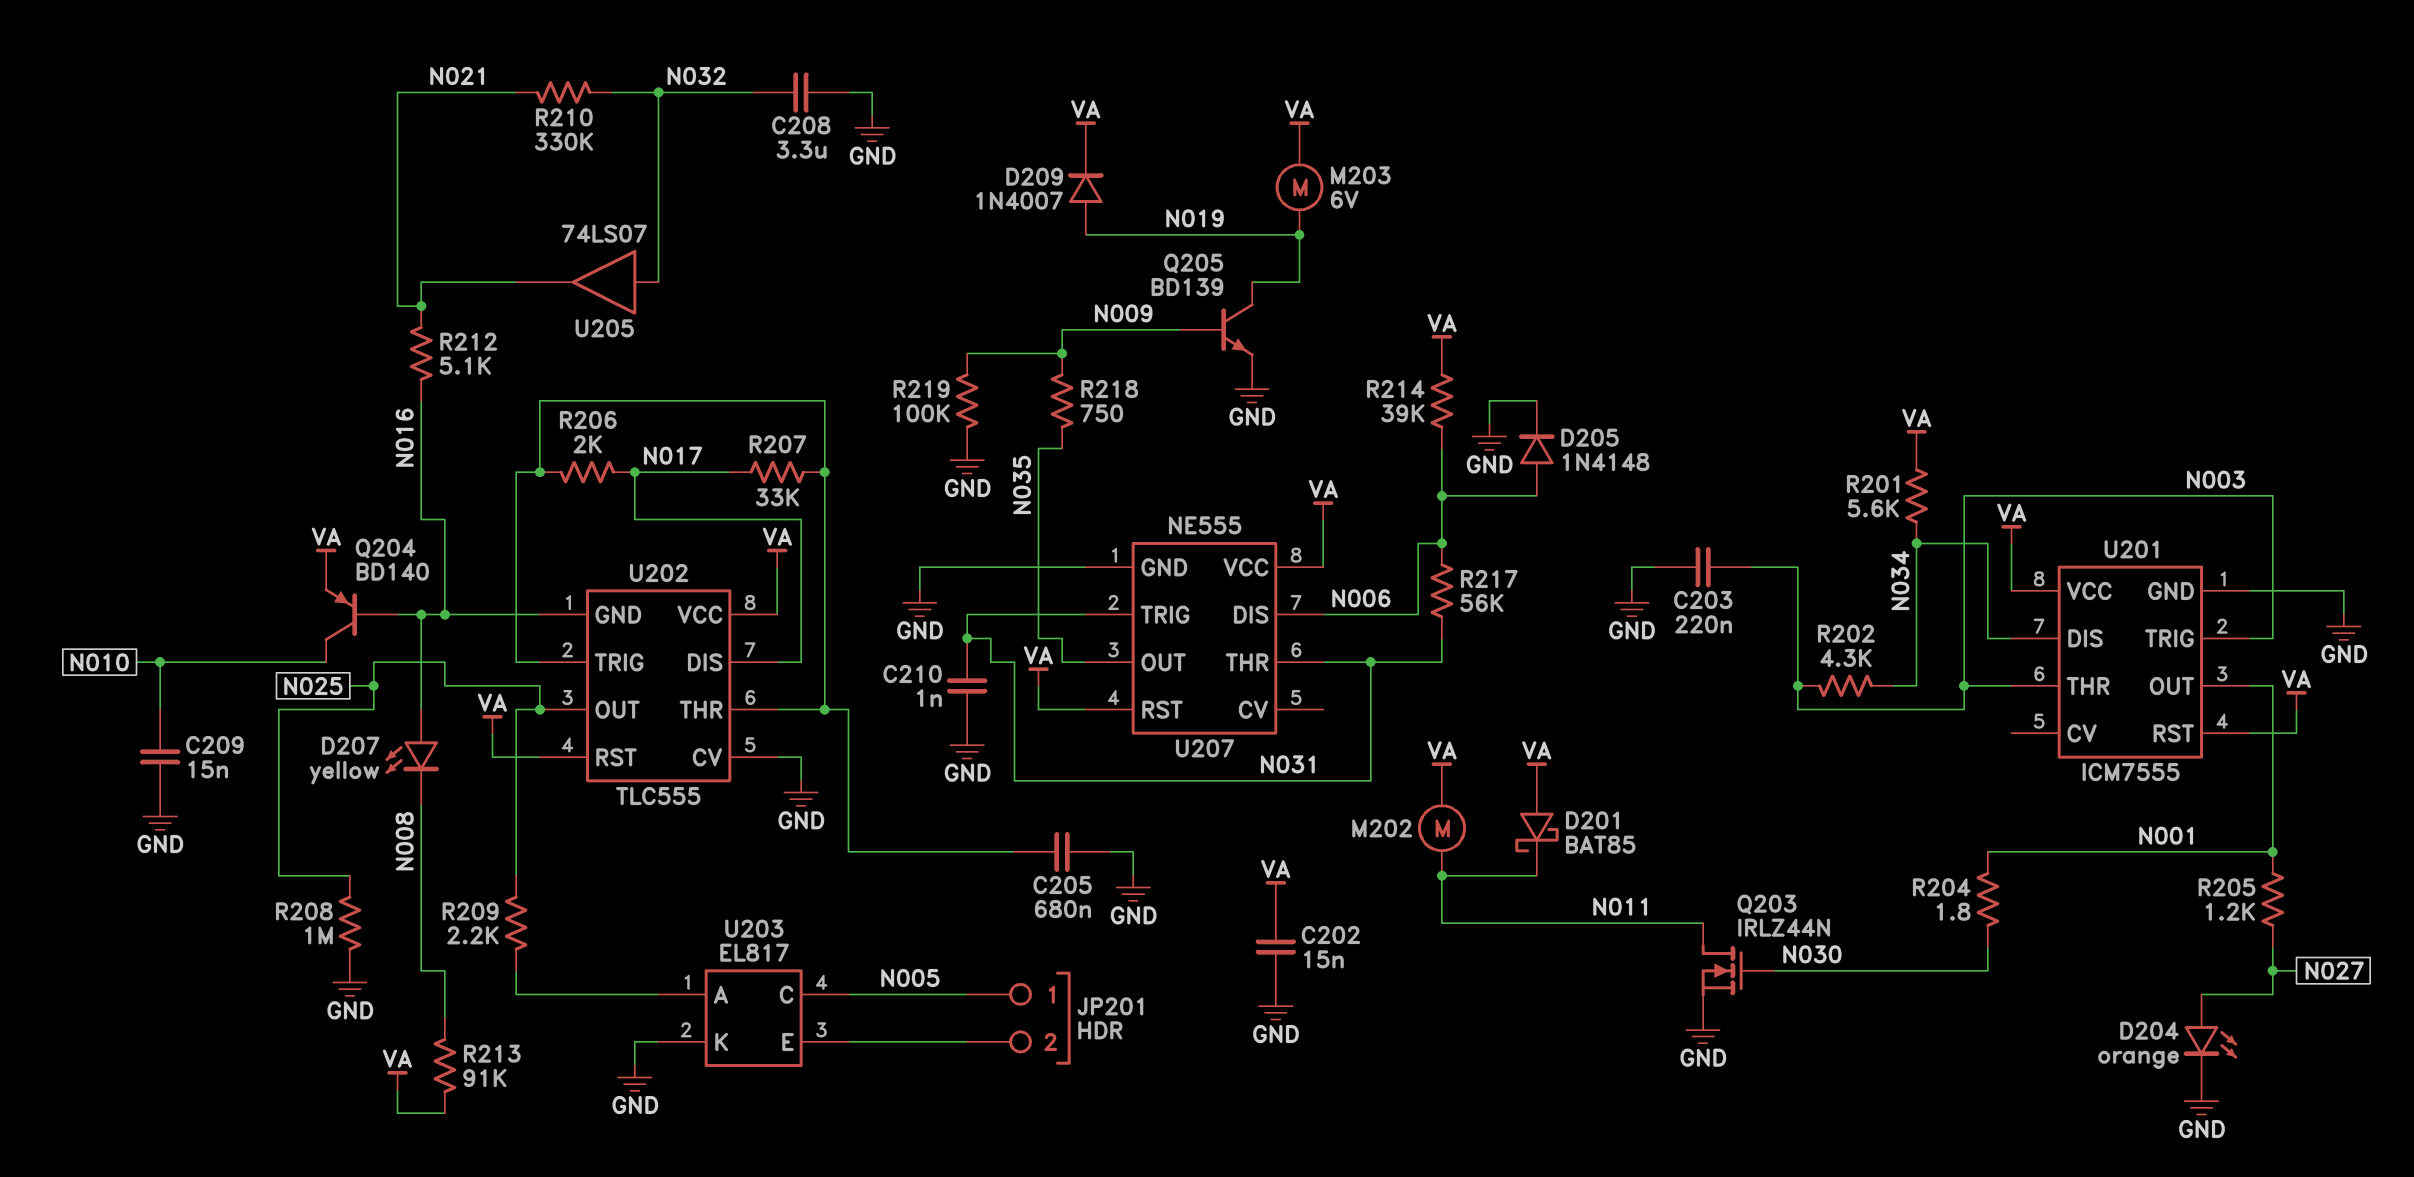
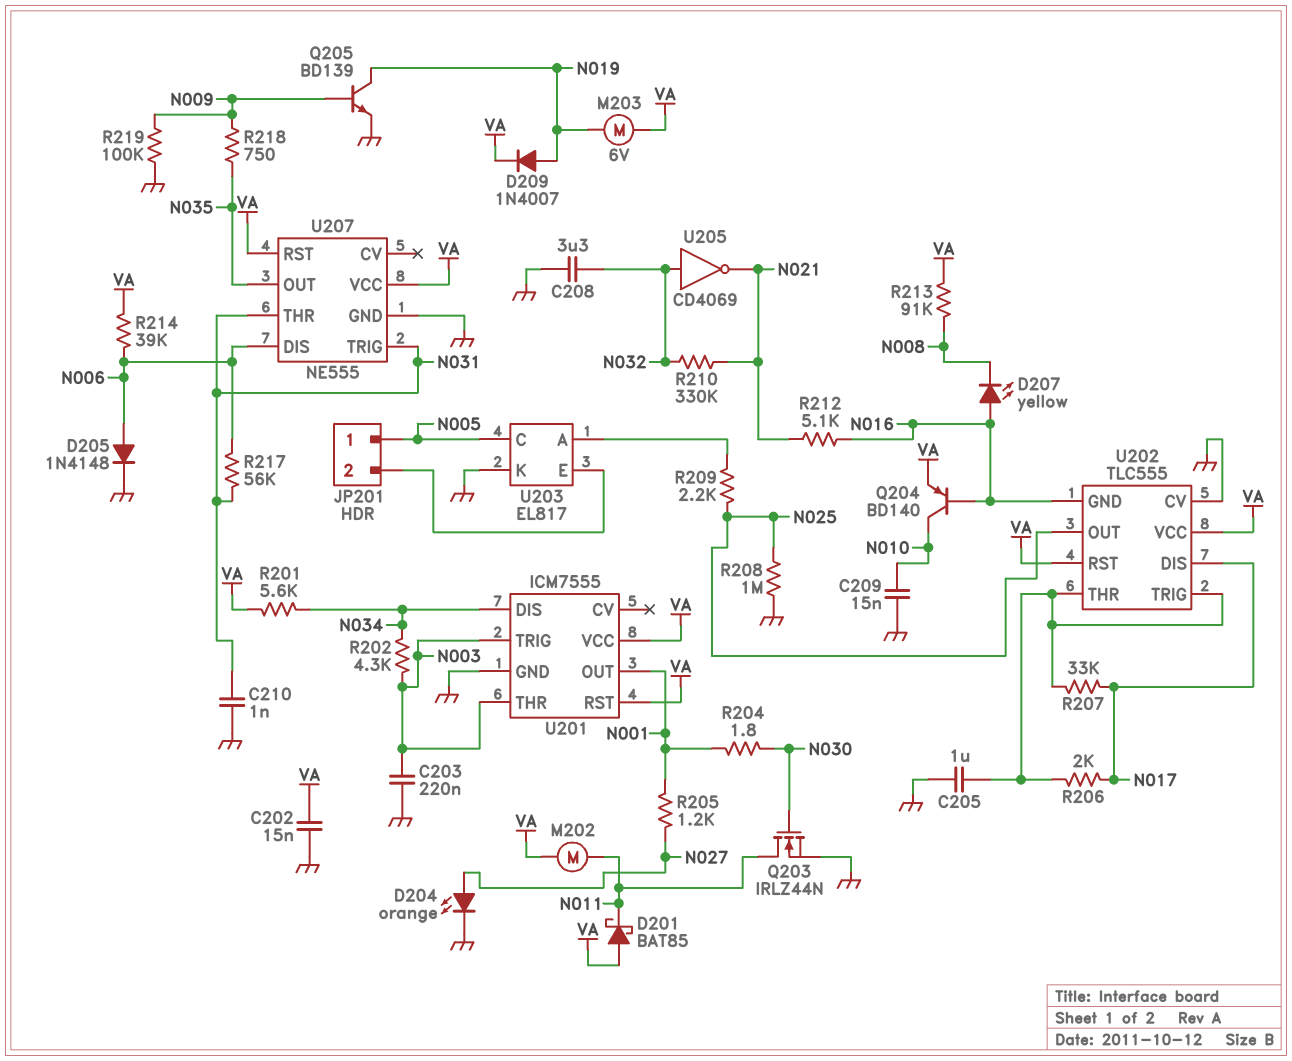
C205: 680nF (GND, U202/THR) -> 1uF (GND, U202/THR)
U205: buffer 74LS07 (in N032, out N021) -> NOT CD4069 (in N032, out N021)

